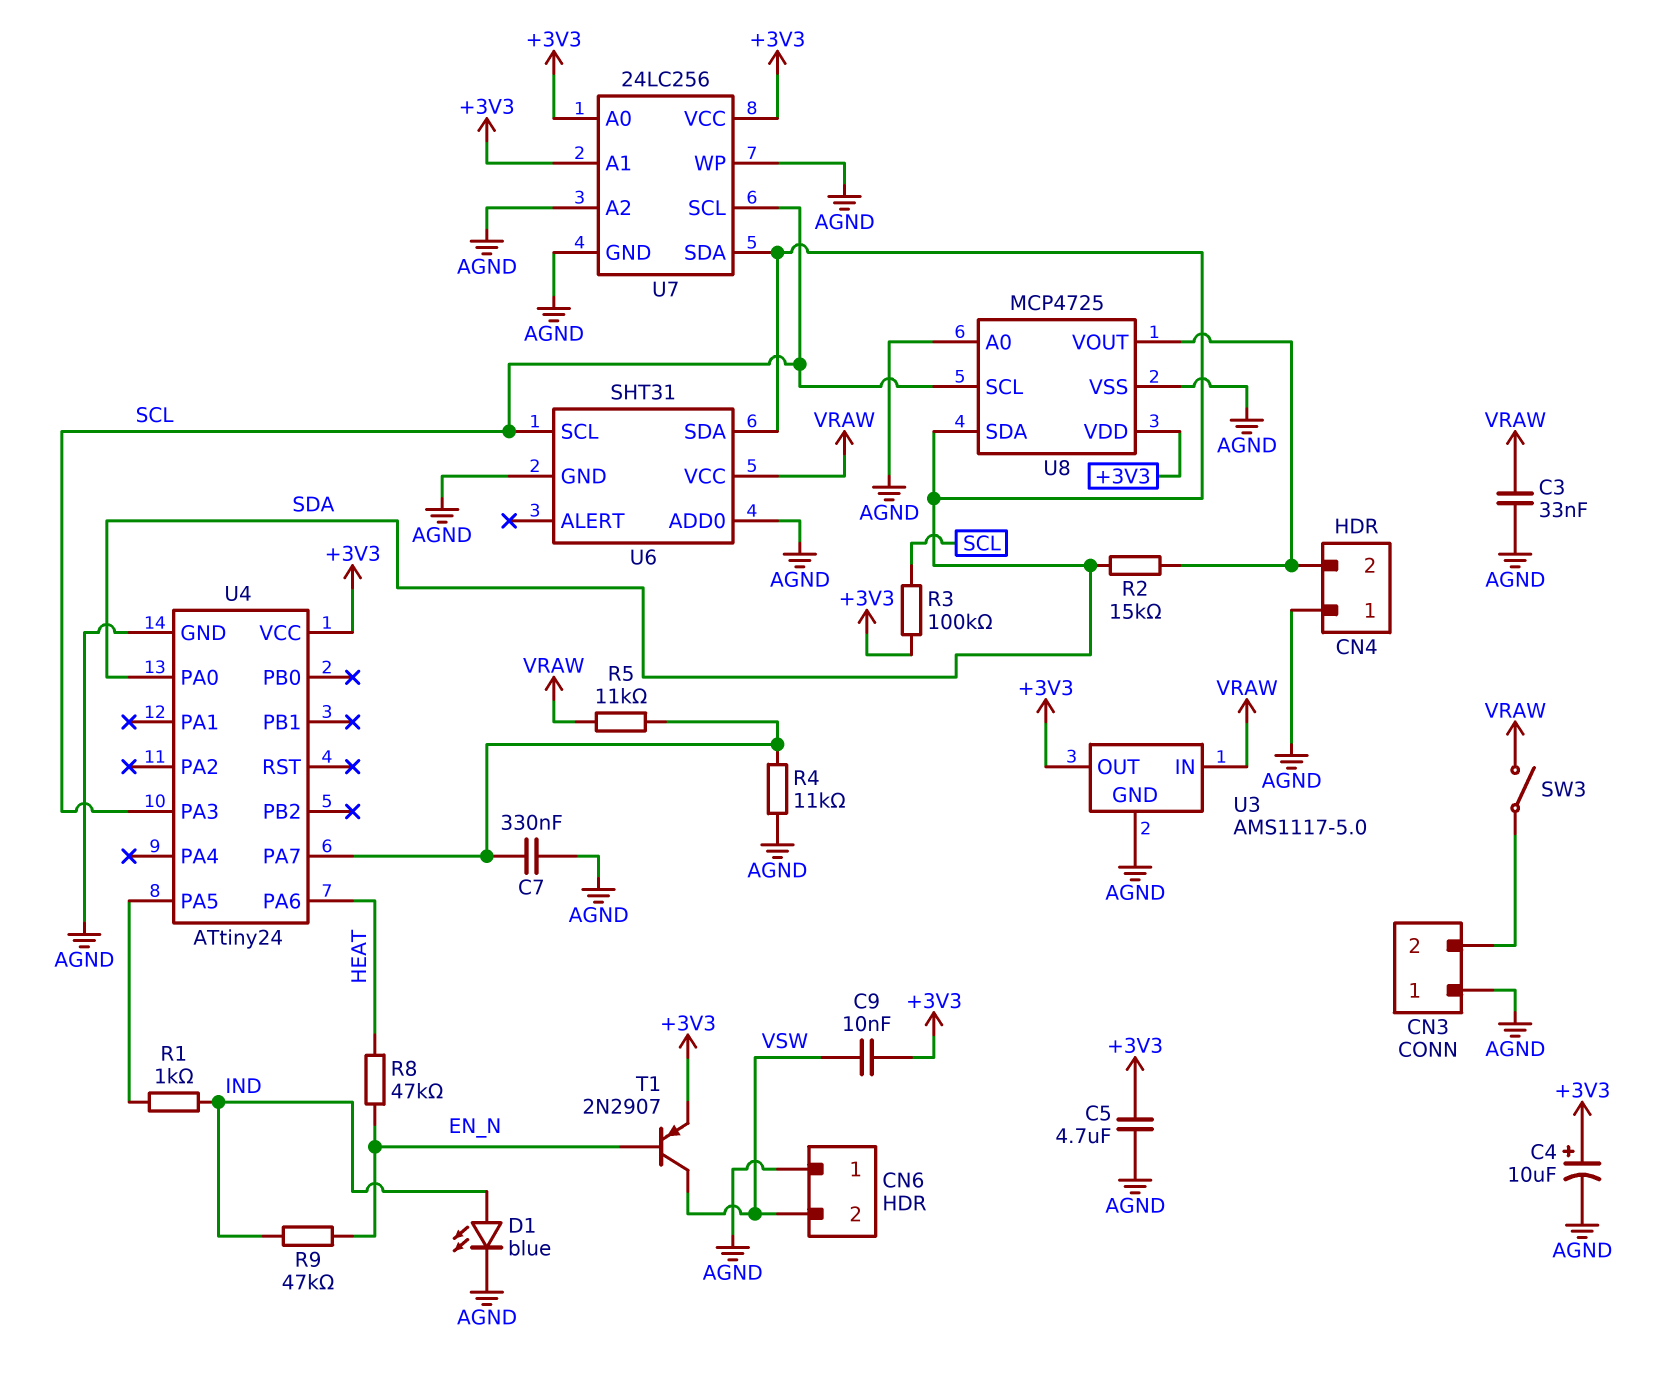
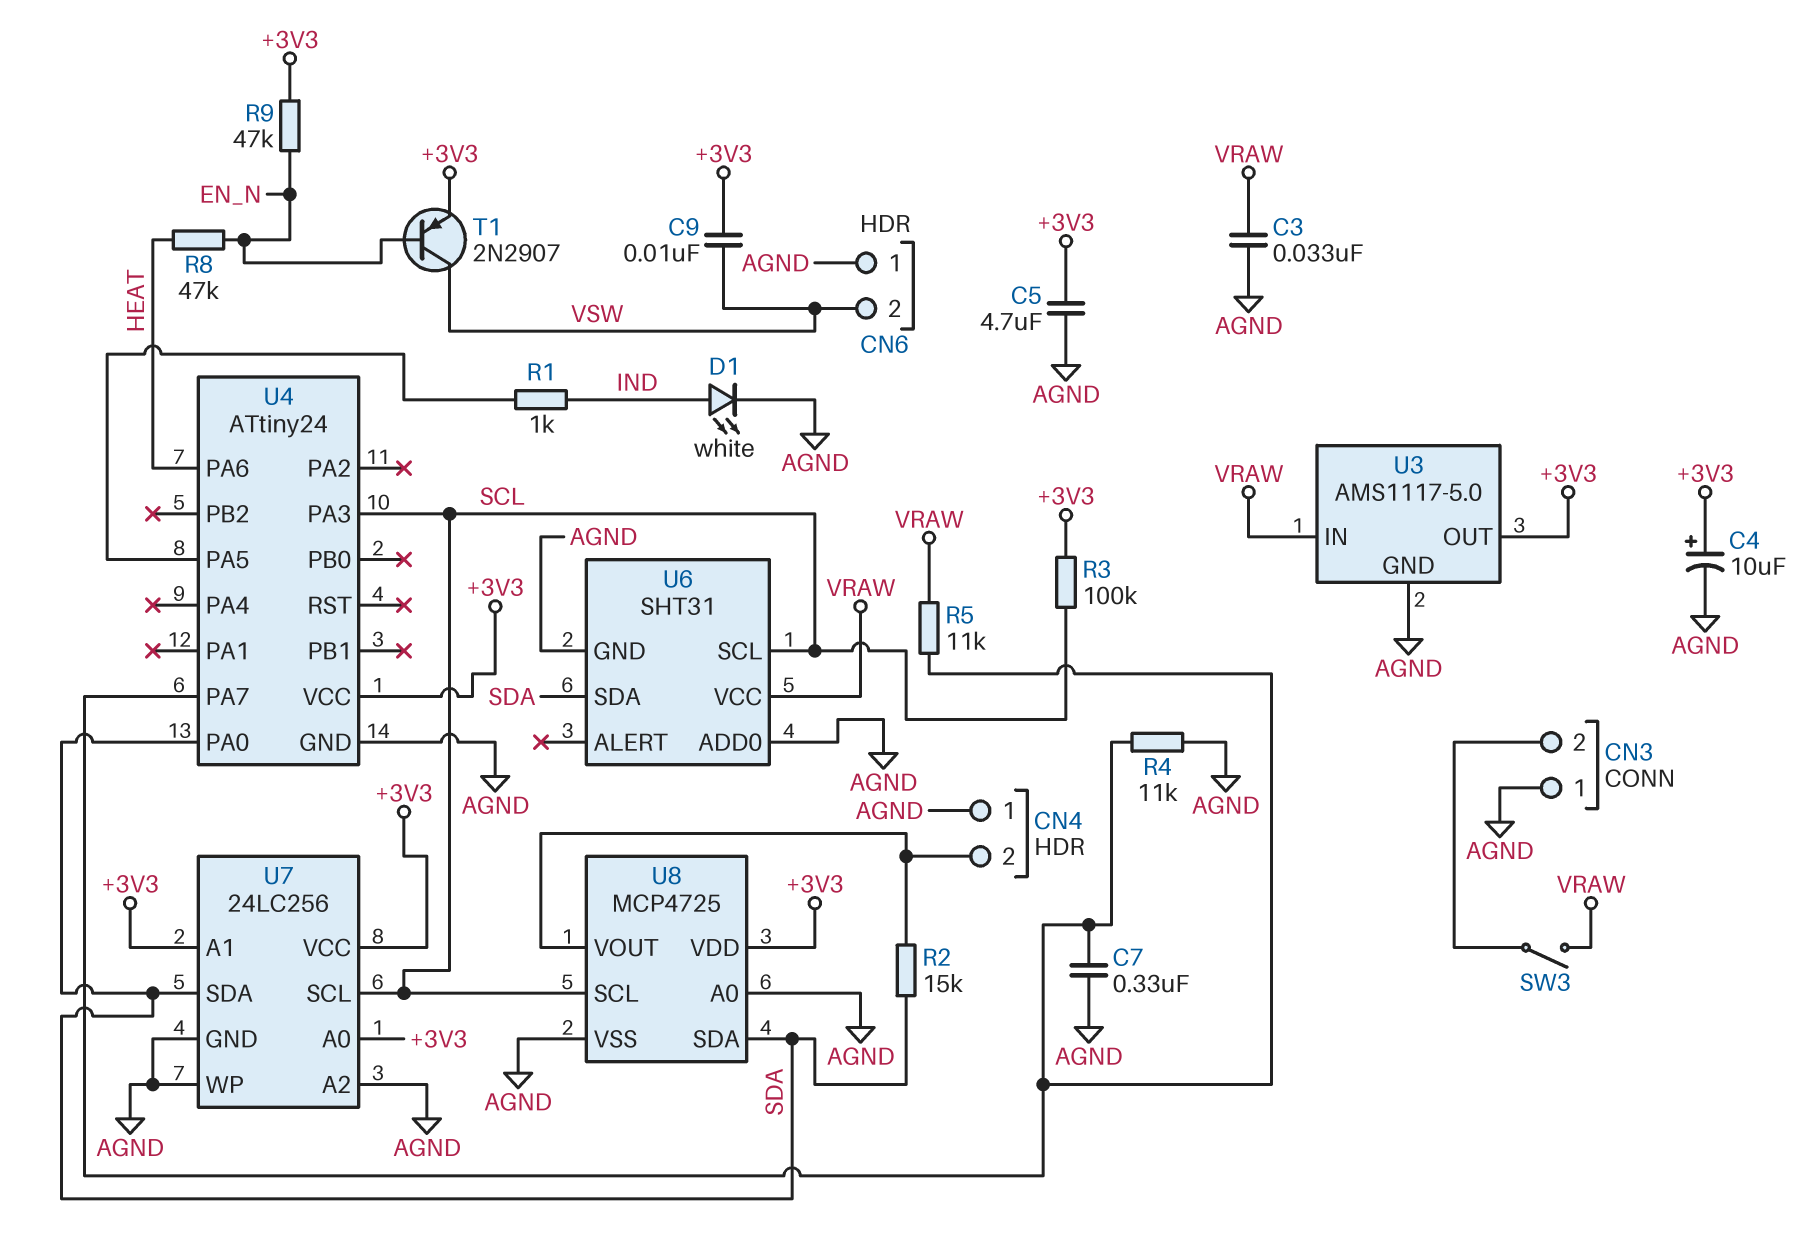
D1: LED blue (A IND, K AGND) -> LED white (A IND, K AGND)
R9: 47k (EN_N, IND) -> 47k (+3V3, EN_N)

